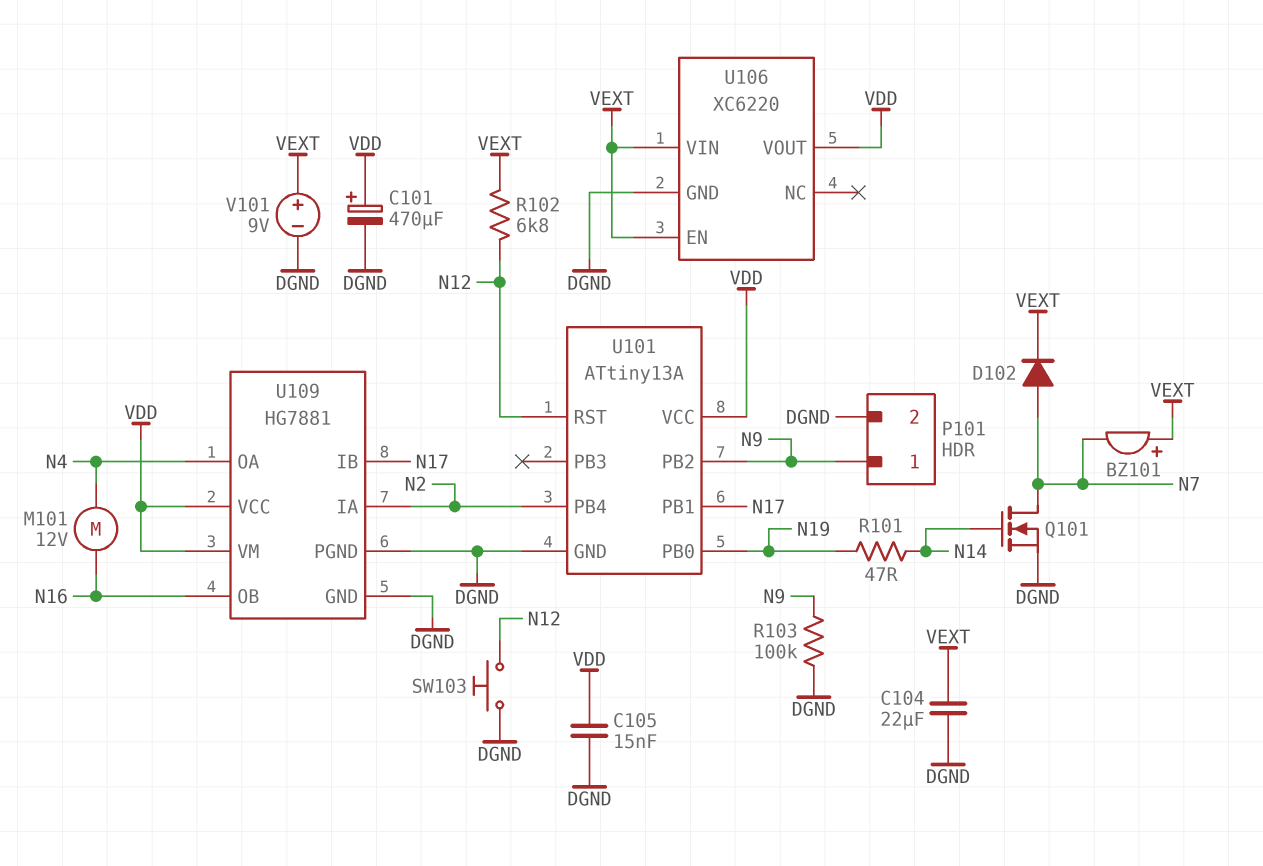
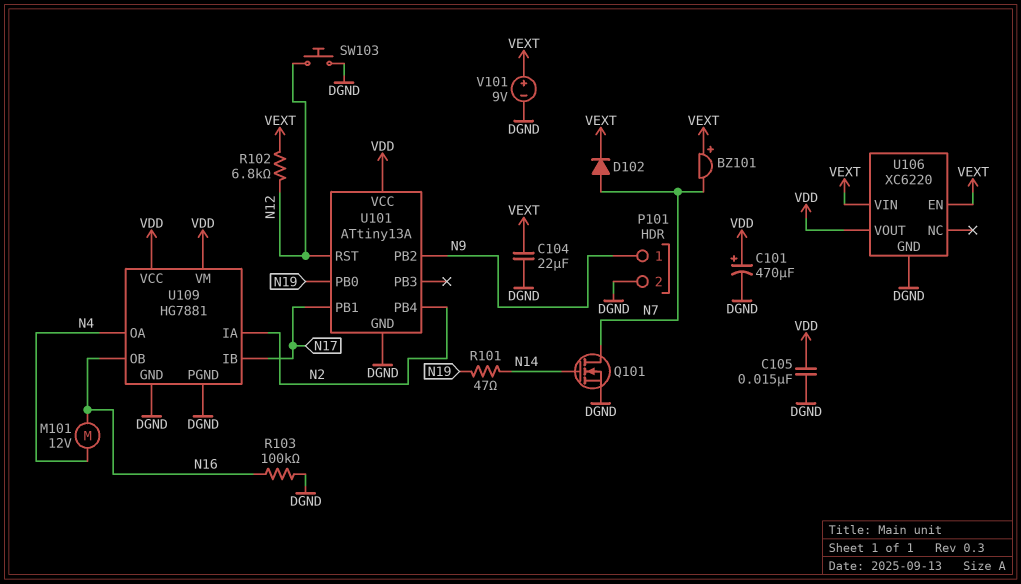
R103: 100k (DGND, N9) -> 100k (DGND, N16)

